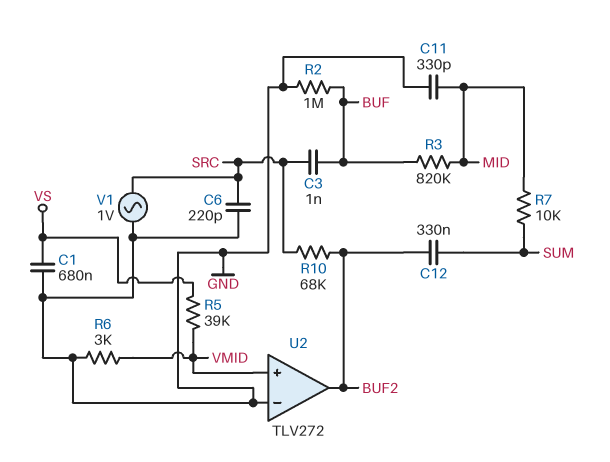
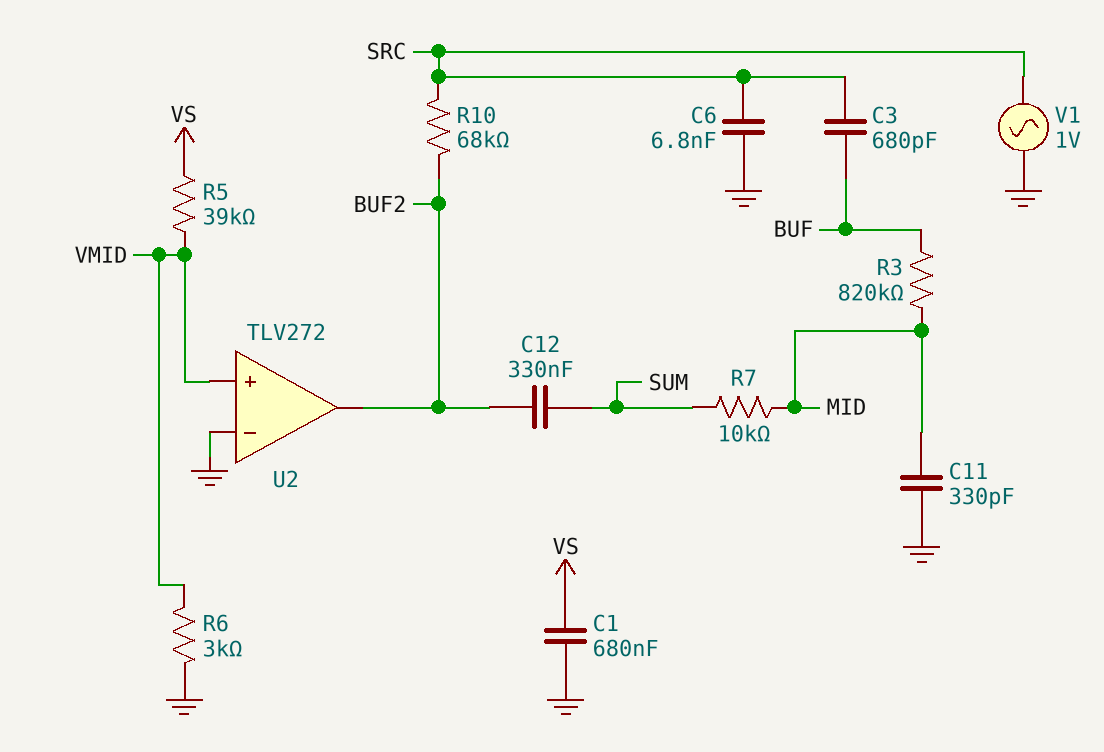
C3: 1nF (BUF, SRC) -> 680pF (BUF, SRC)
C6: 220pF (GND, SRC) -> 6.8nF (GND, SRC)
R2: 1M (BUF, GND) -> none

